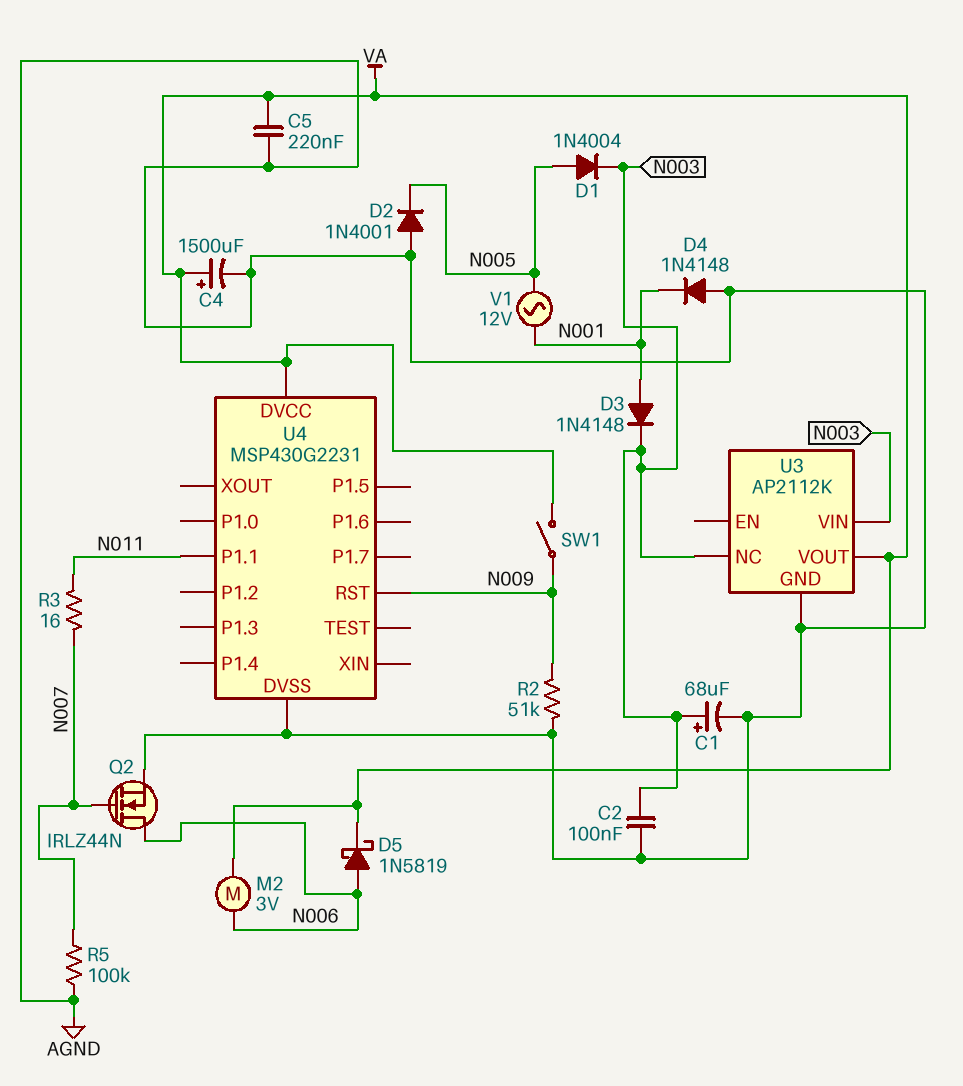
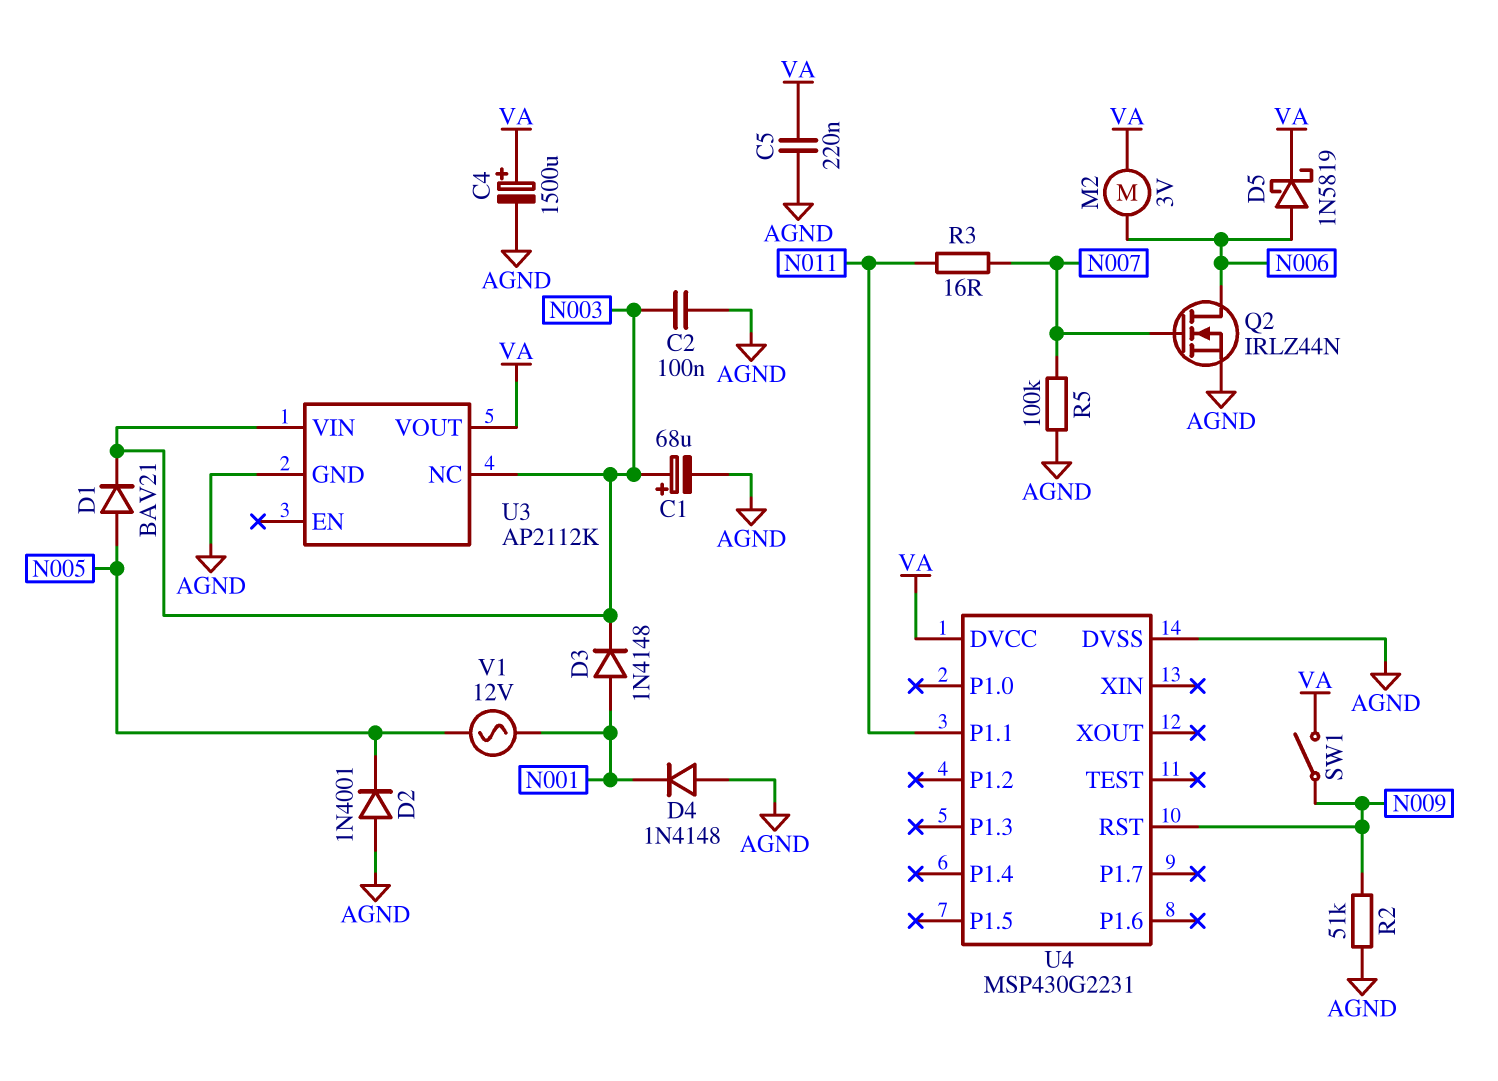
D1: diode 1N4004 (A N005, K N003) -> diode BAV21 (A N005, K N003)

